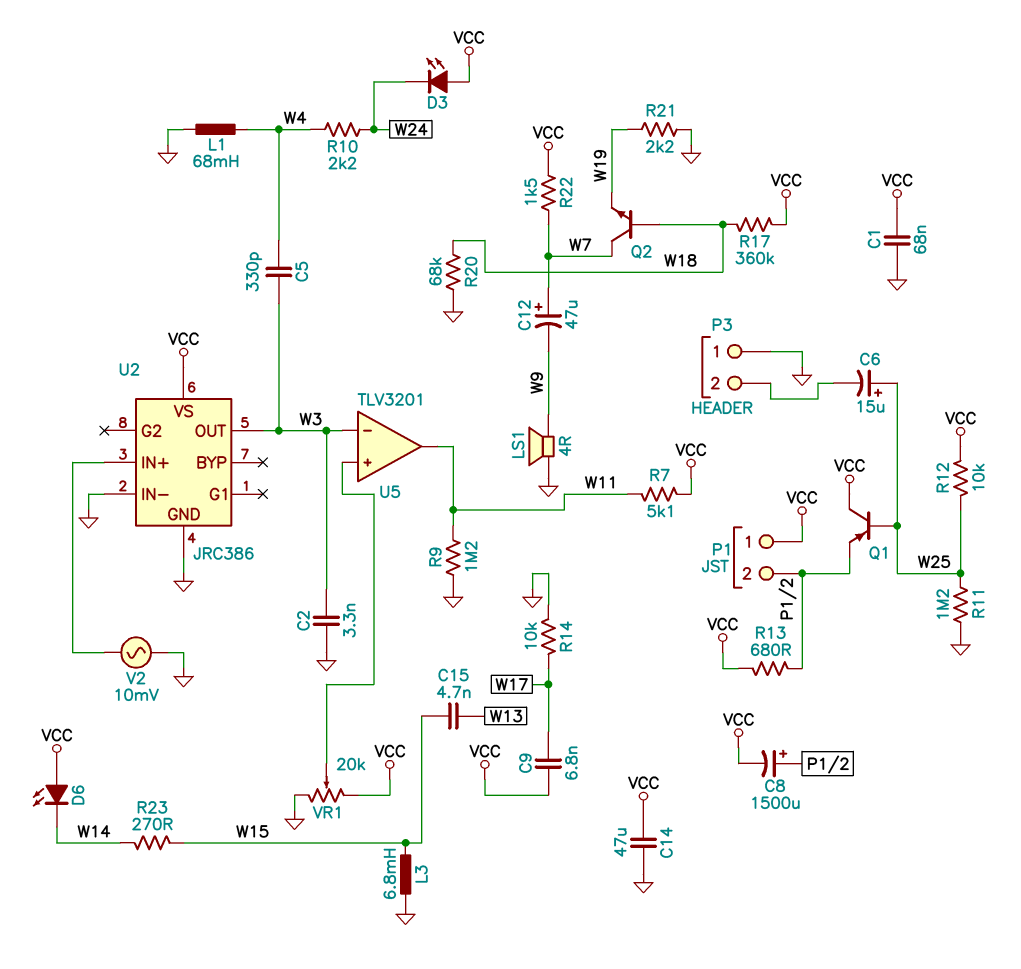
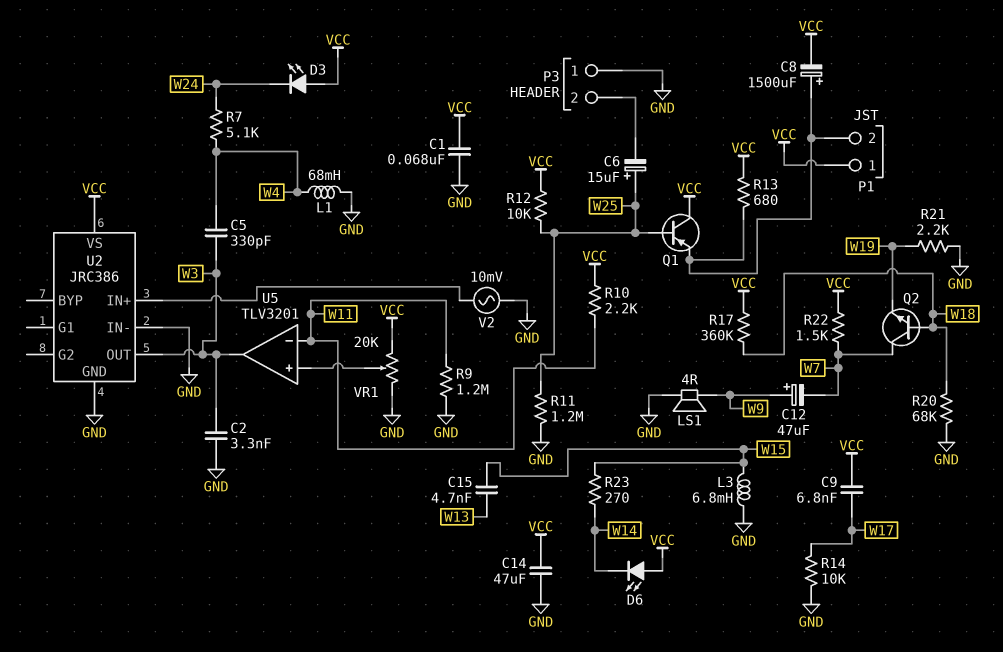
C12: 47uF (plus W7, minus W9) -> 47uF (plus W9, minus W7)
R7: 5.1k (VCC, W11) -> 5.1k (W4, W24)
R10: 2.2k (W4, W24) -> 2.2k (VCC, W11)
U5 pin in-: W3 -> W11
U5 pin out: W11 -> W3

